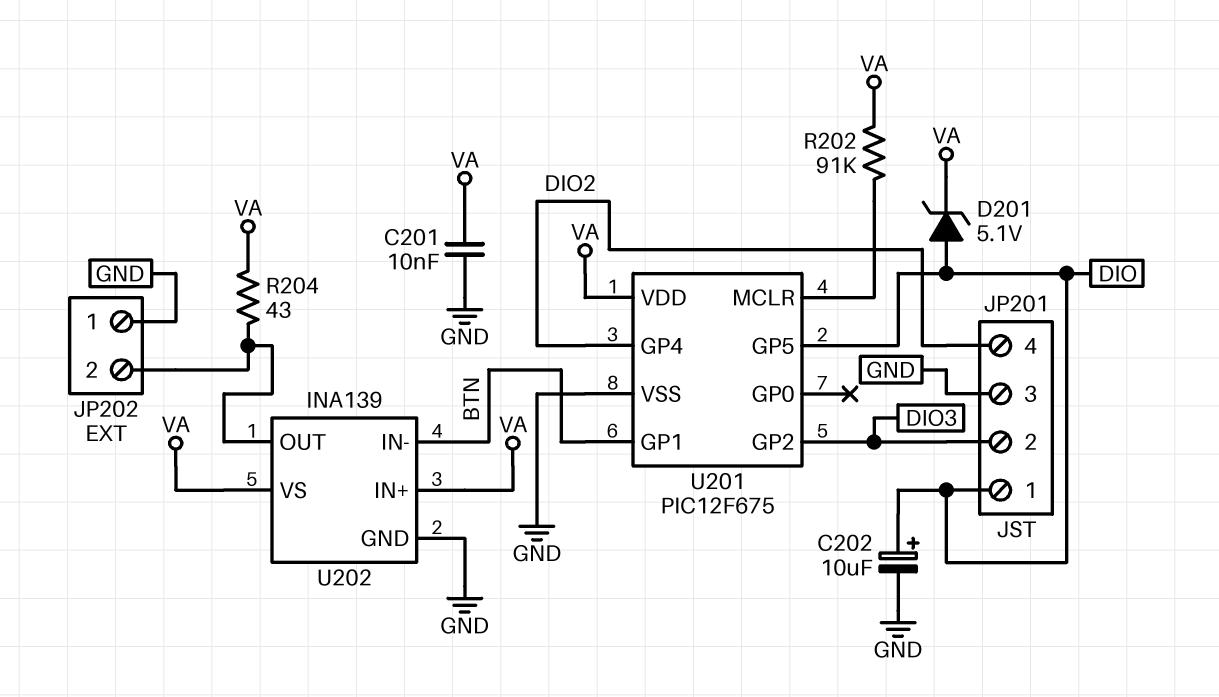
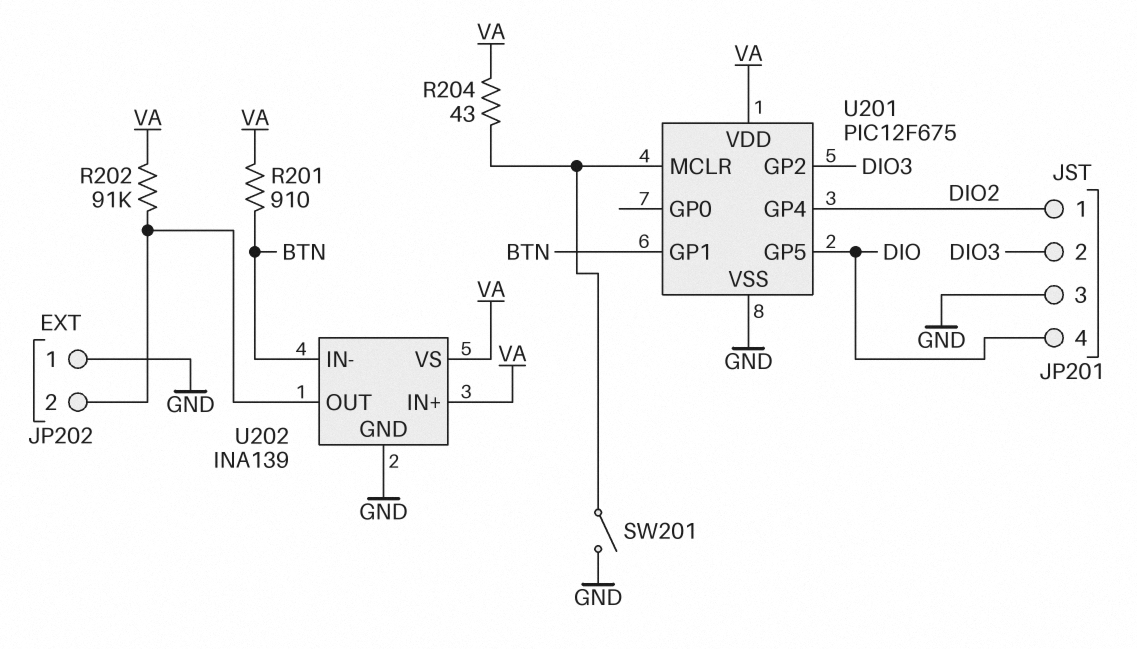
C201: 10nF (GND, VA) -> none
C202: 10uF (plus DIO, minus GND) -> none
D201: zener 5.1V (A DIO, K VA) -> none
JP201 pin 1: DIO -> DIO2
JP201 pin 4: DIO2 -> DIO
R201: none -> 910 (BTN, VA)
R202: 91k (U201/MCLR, VA) -> 91k (JP202/2, VA)
R204: 43 (JP202/2, VA) -> 43 (U201/MCLR, VA)
SW201: none -> switch (GND, U201/MCLR)

